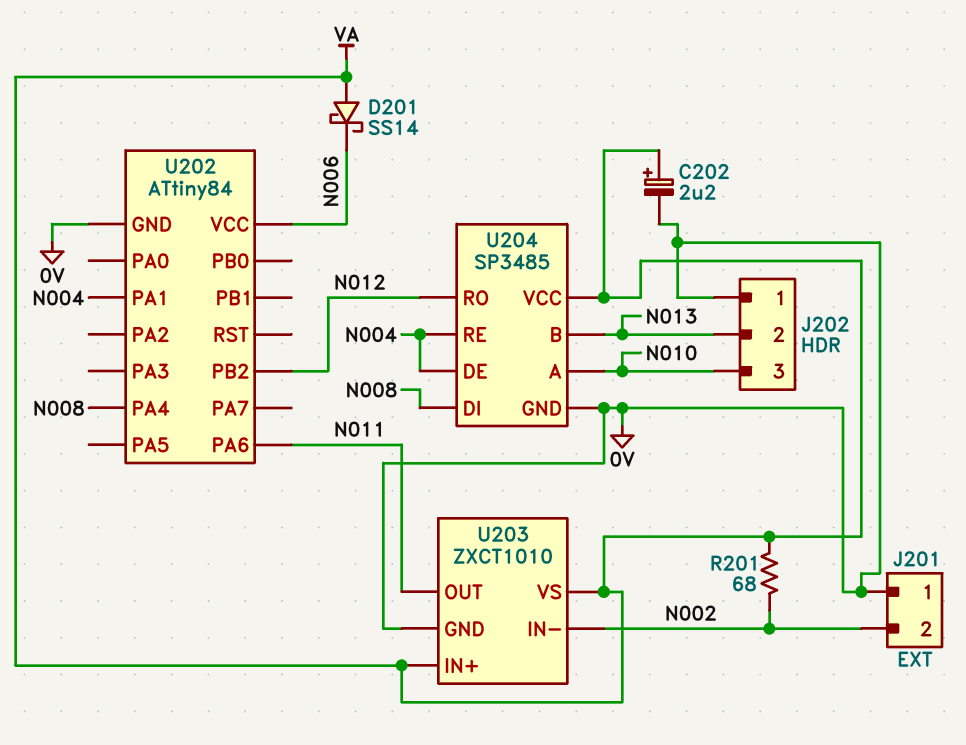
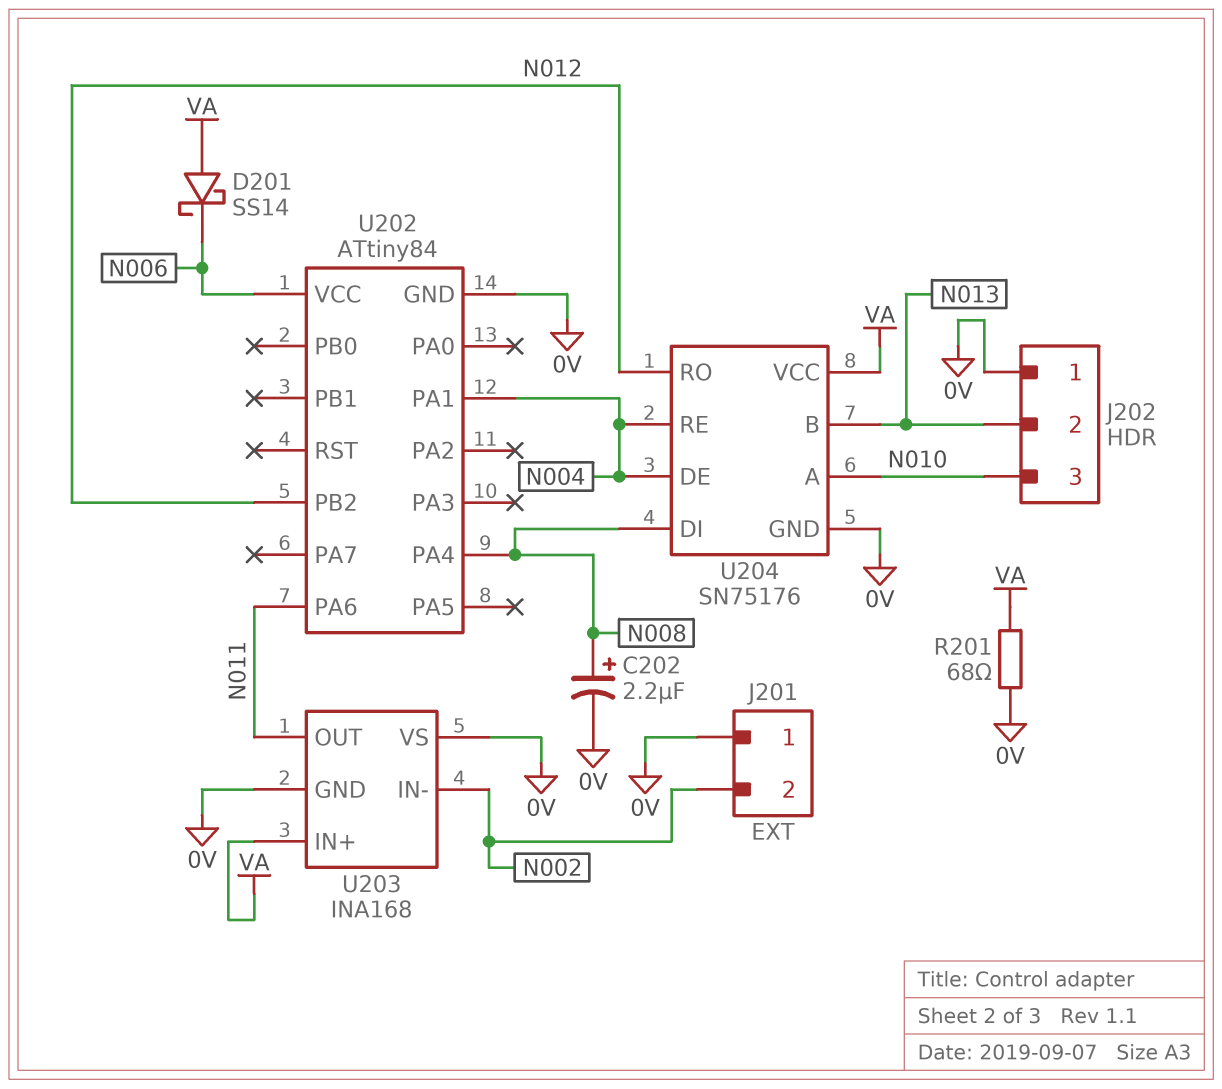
C202: 2.2uF (plus VA, minus 0V) -> 2.2uF (plus N008, minus 0V)
R201: 68 (N002, VA) -> 68 (0V, VA)
U203: ZXCT1010 -> INA168
U203 pin VS: VA -> 0V
U204: SP3485 -> SN75176

